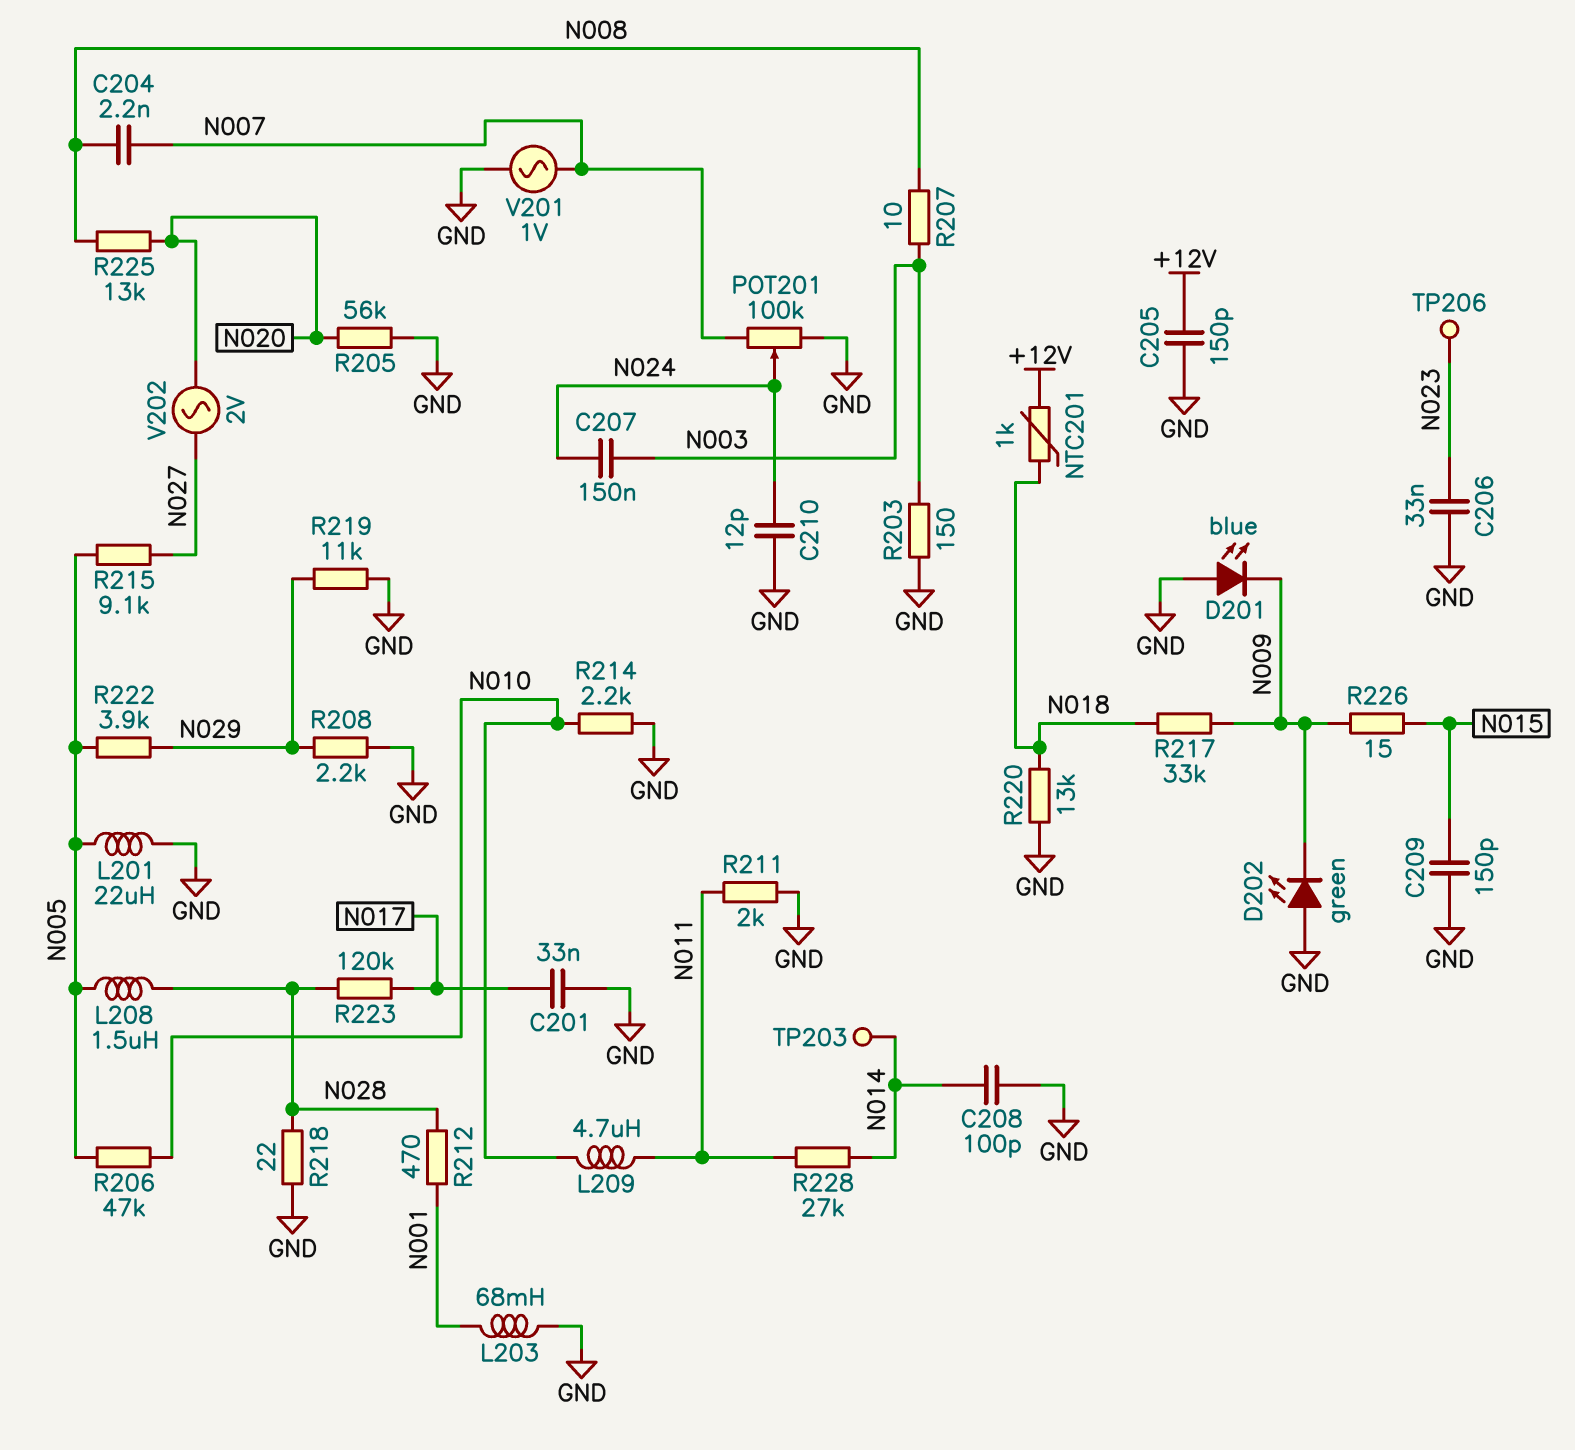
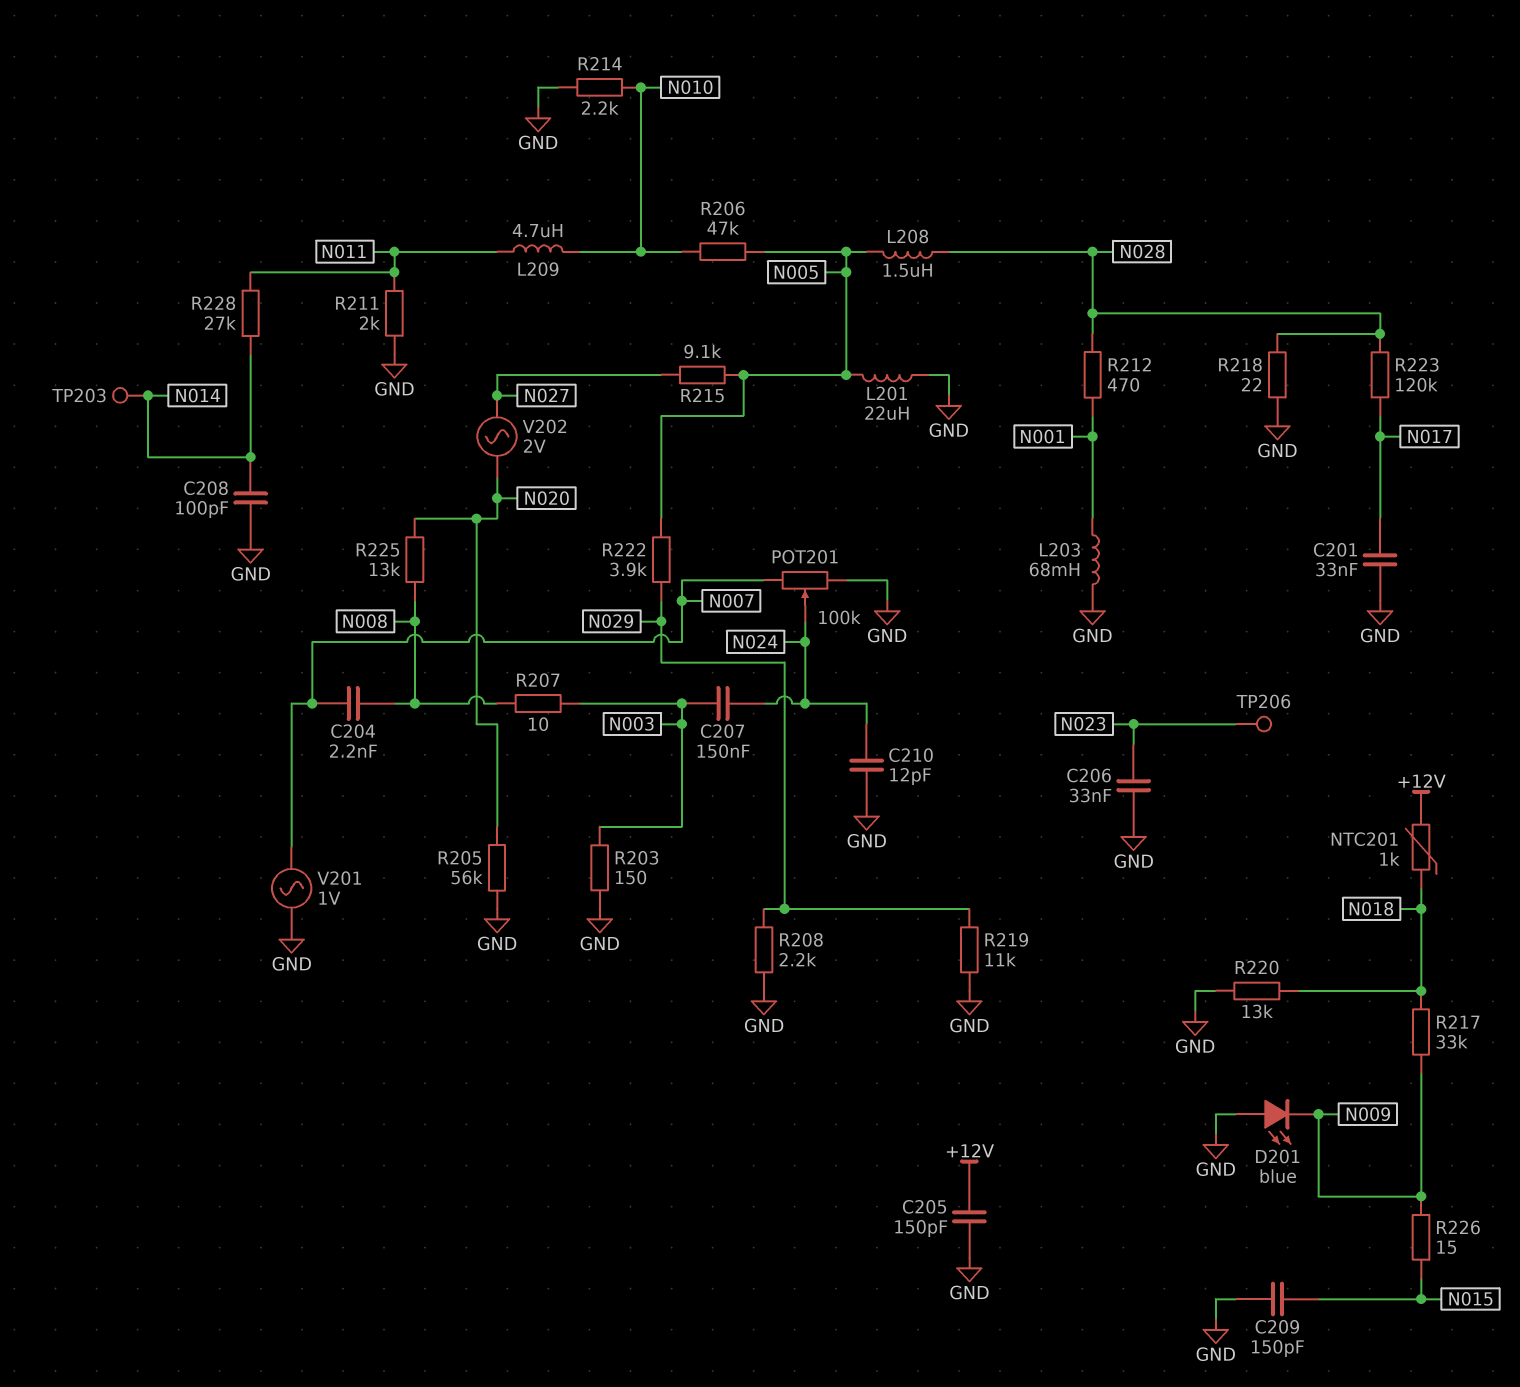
D202: LED green (A GND, K N009) -> none

